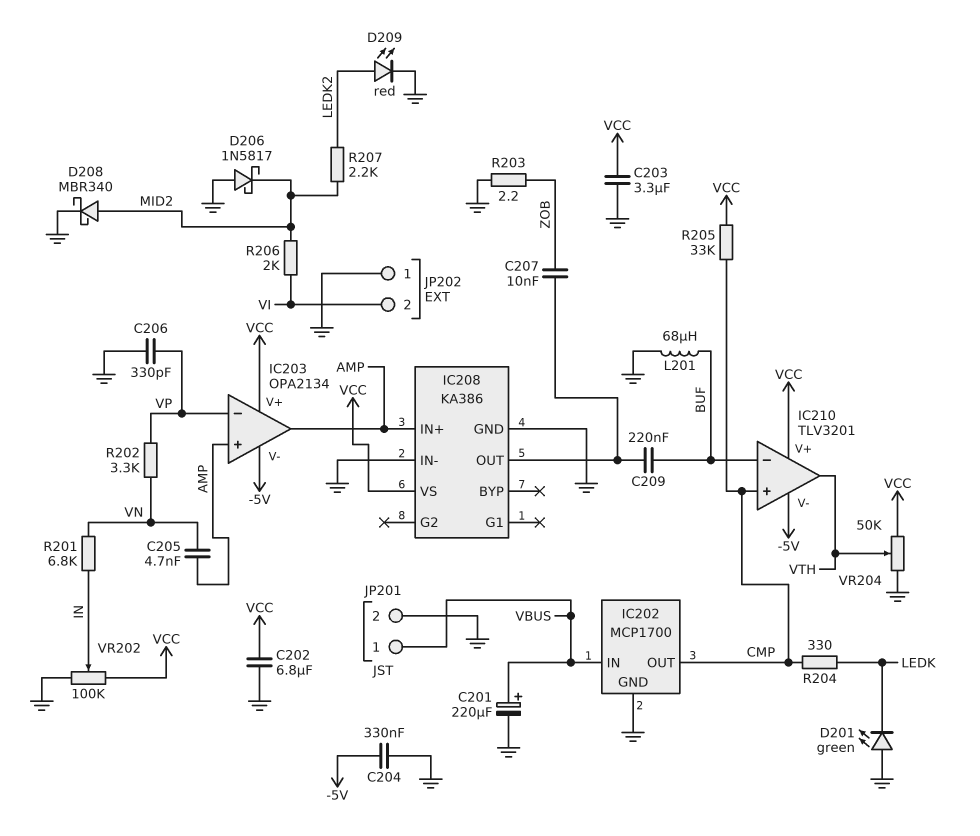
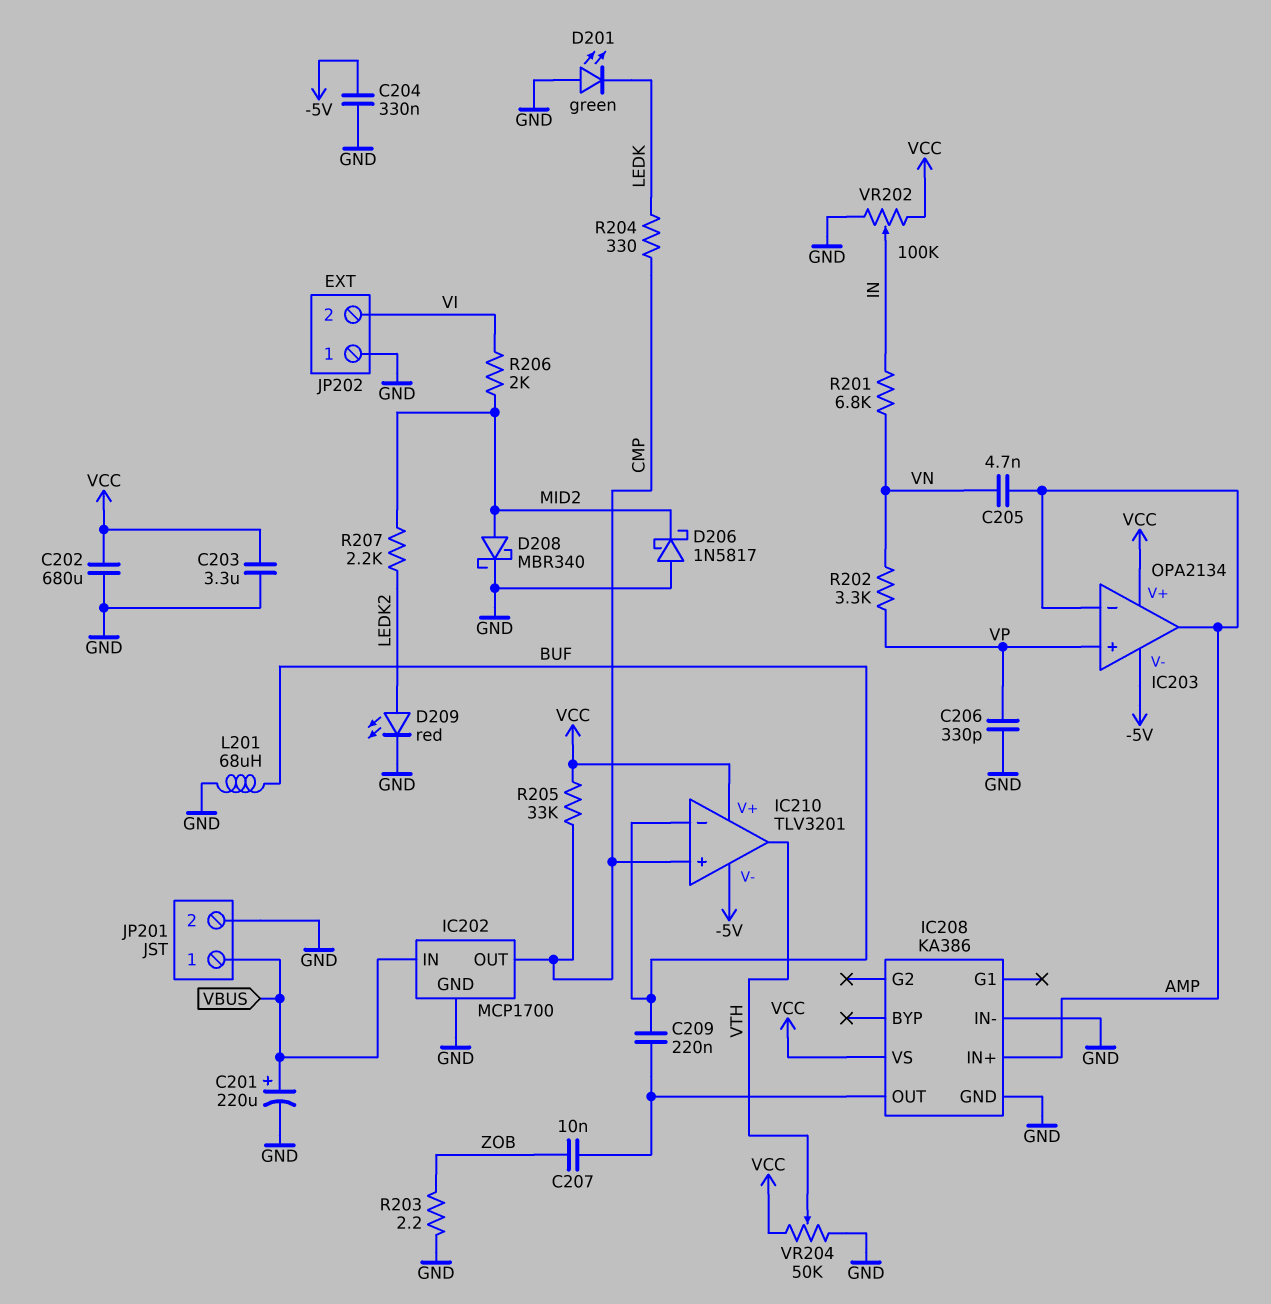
C202: 6.8uF (GND, VCC) -> 680uF (GND, VCC)
IC203 pin in+: AMP -> VP
IC203 pin in-: VP -> AMP

